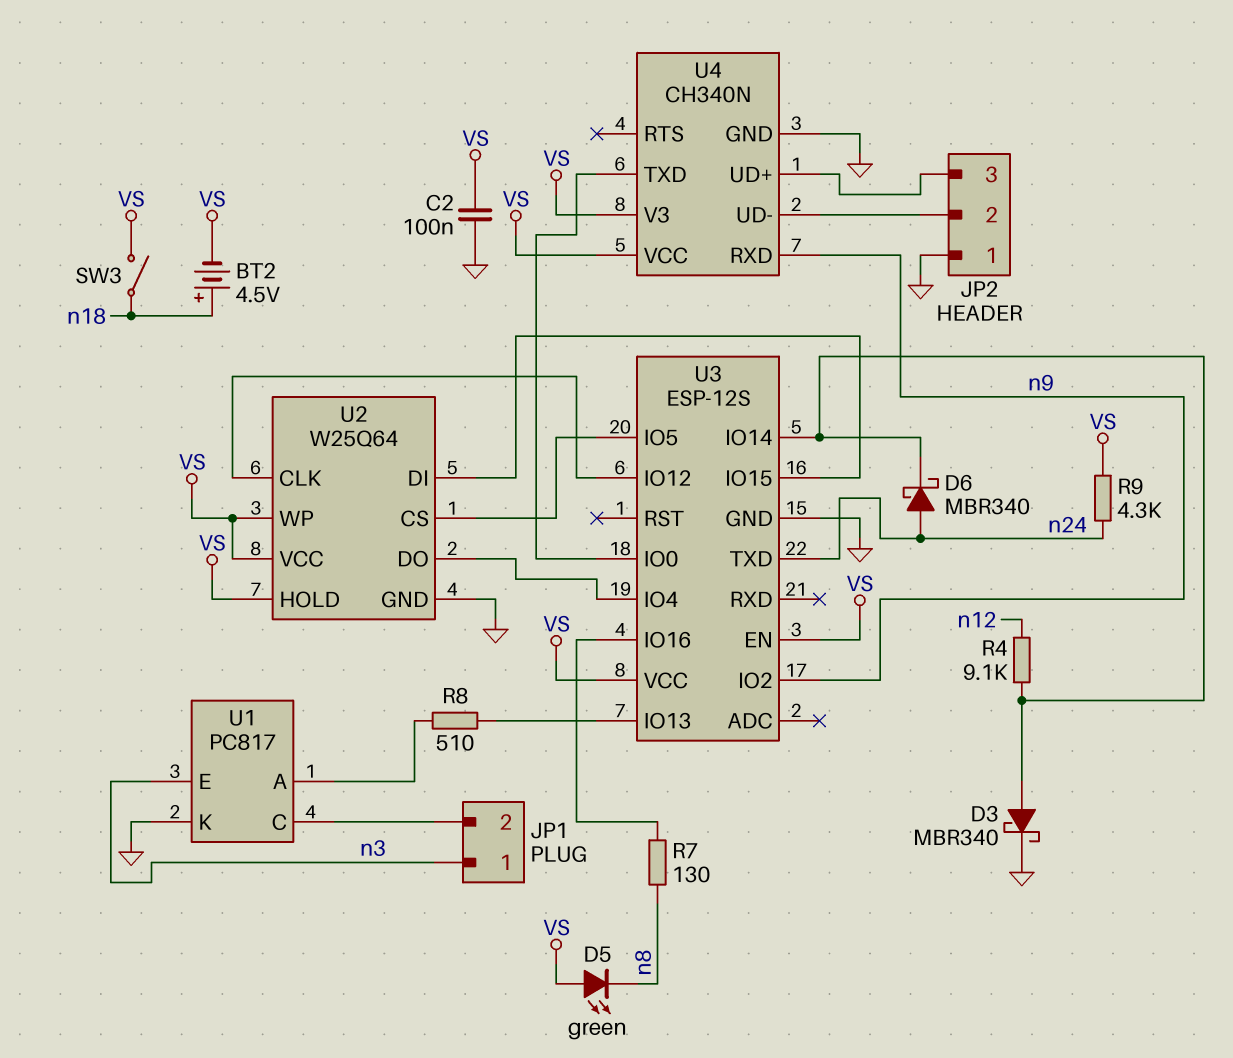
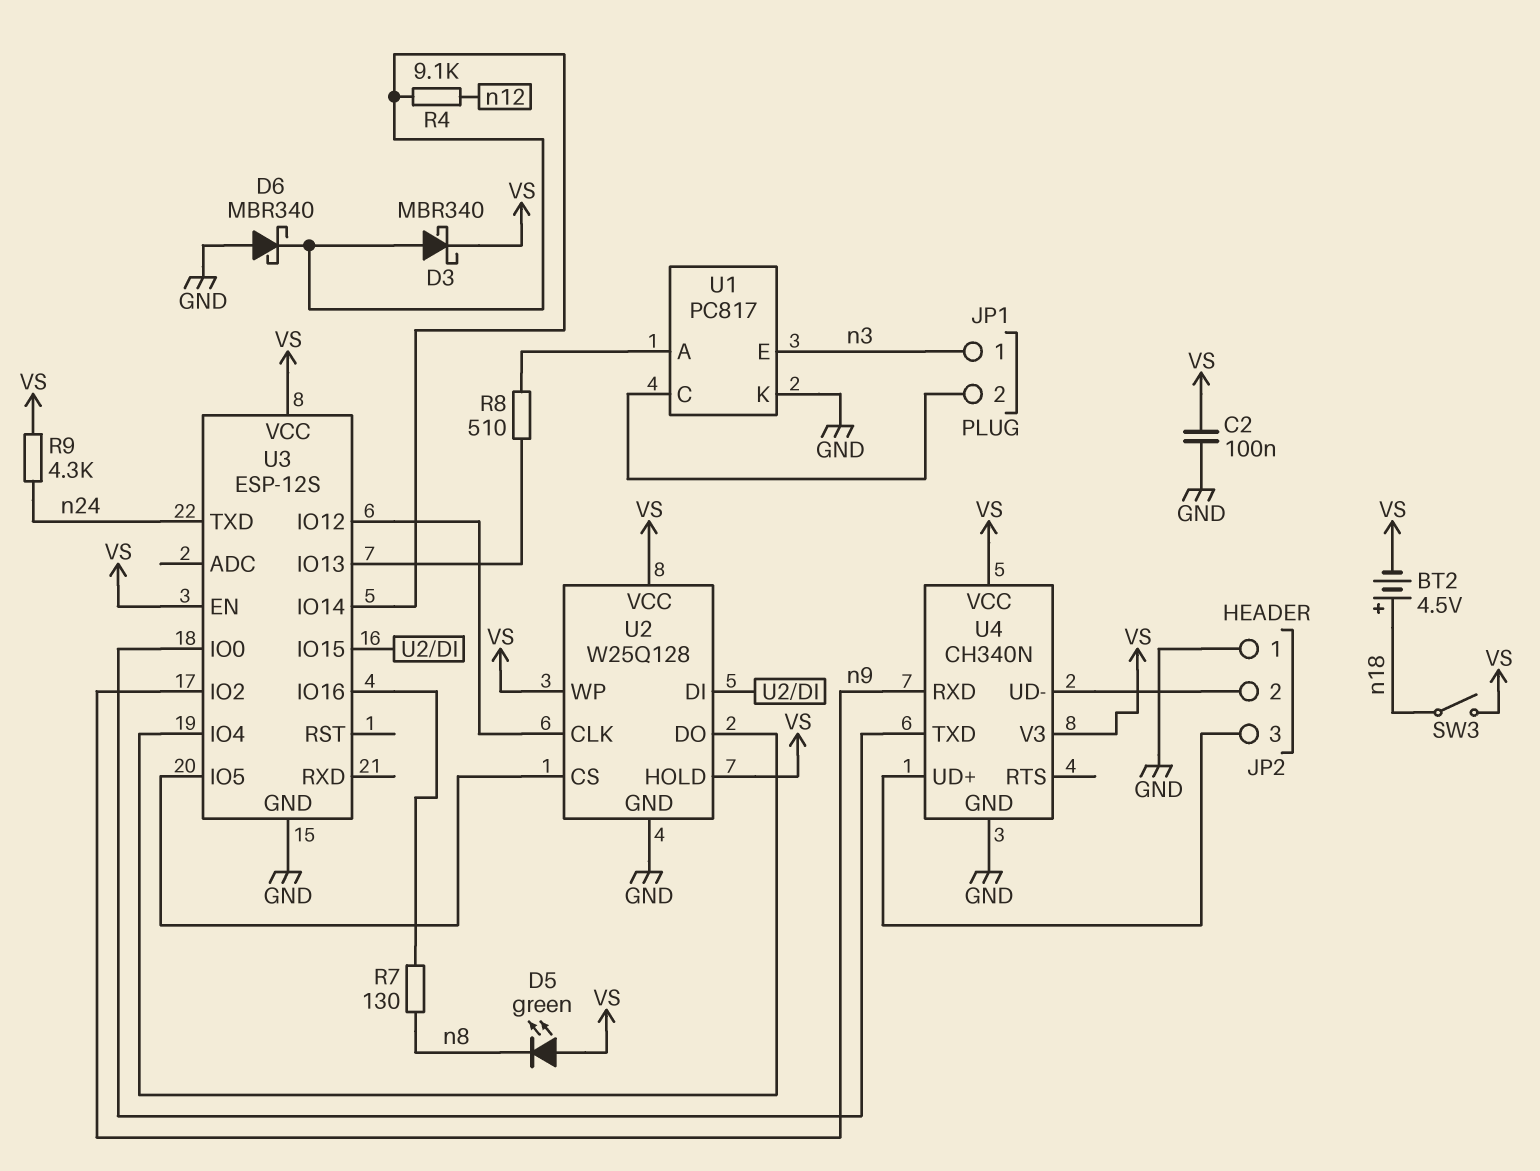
D3: schottky MBR340 (A U3/IO14, K GND) -> schottky MBR340 (A U3/IO14, K VS)
D6: schottky MBR340 (A n24, K U3/IO14) -> schottky MBR340 (A GND, K U3/IO14)
U2: W25Q64 -> W25Q128

